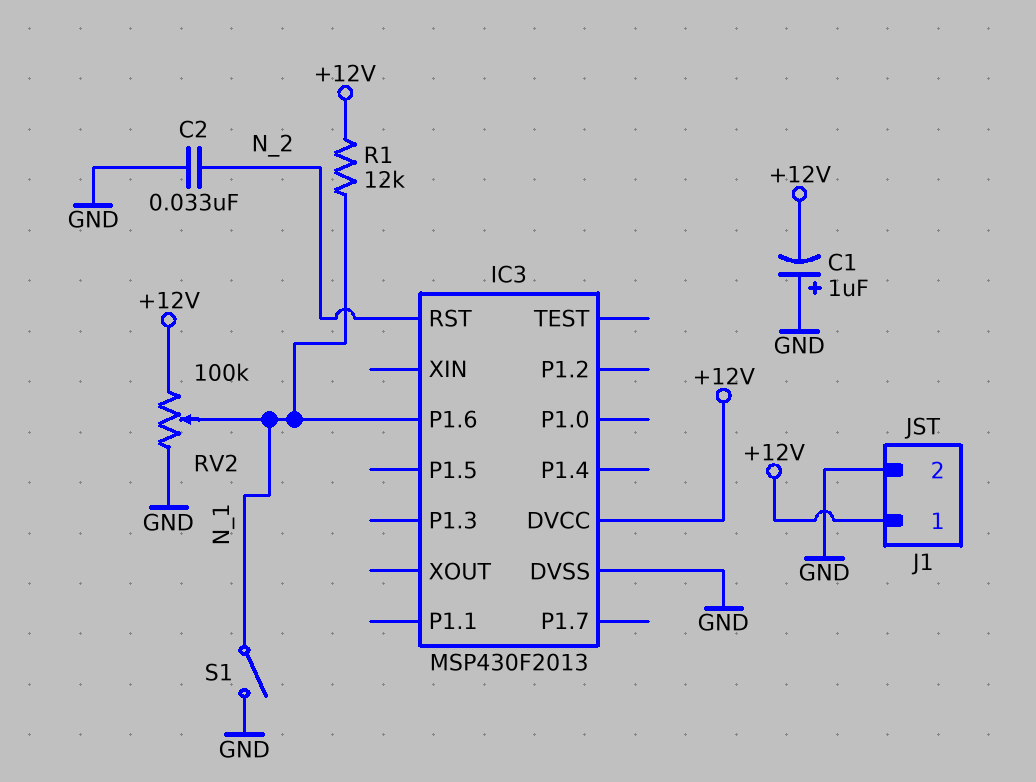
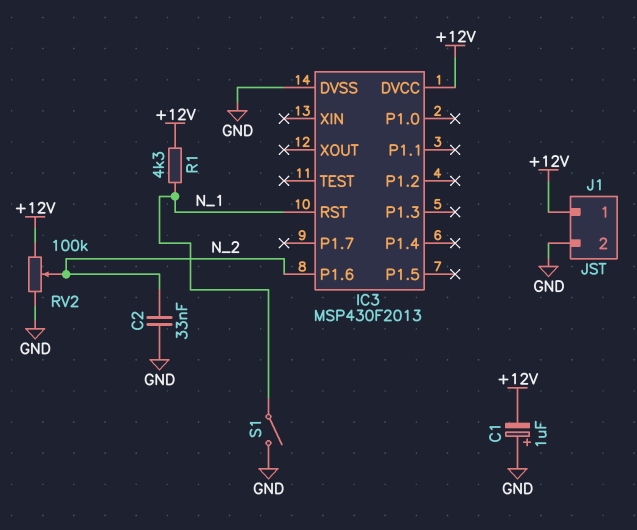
IC3 pin P1.6: N_1 -> N_2
IC3 pin RST: N_2 -> N_1
R1: 12k (+12V, N_1) -> 4.3k (+12V, N_1)
RV2: 100k (+12V, GND, wiper N_1) -> 100k (+12V, GND, wiper N_2)

